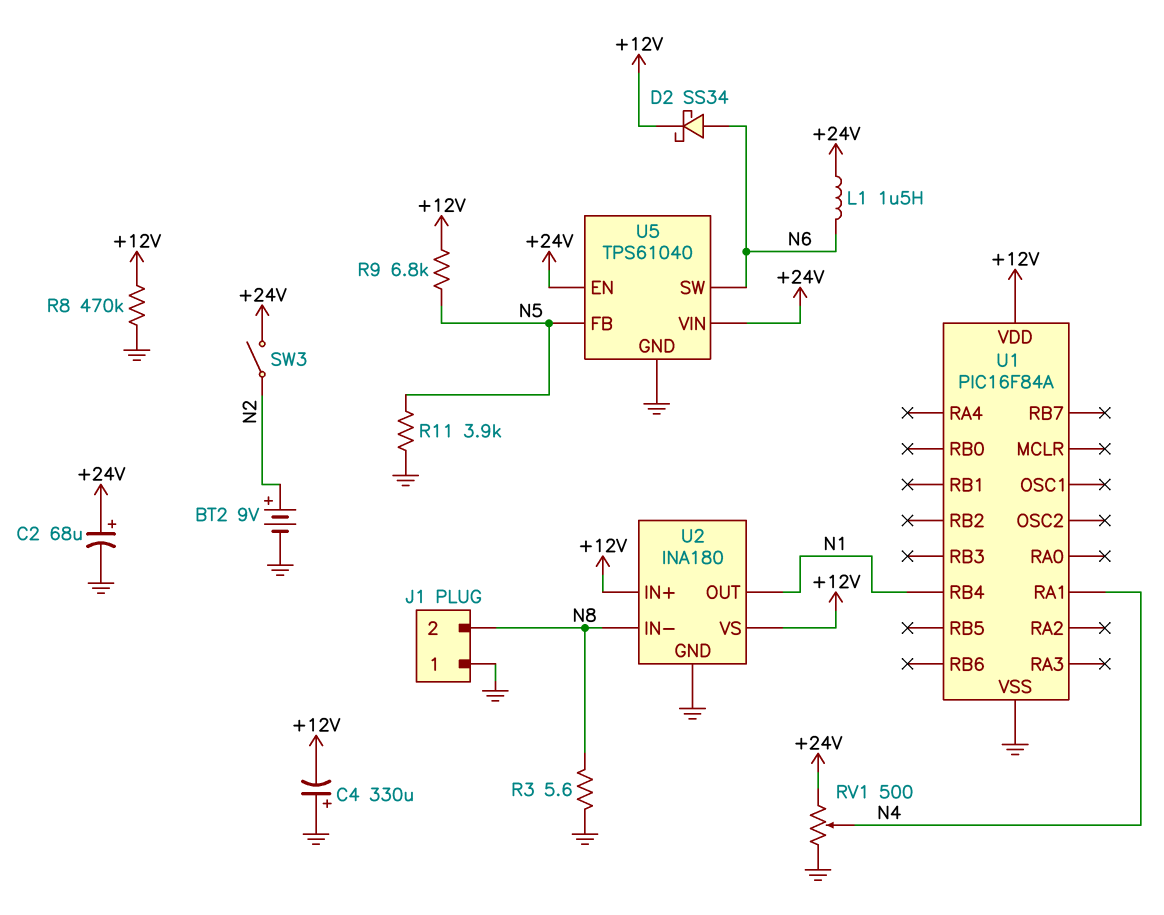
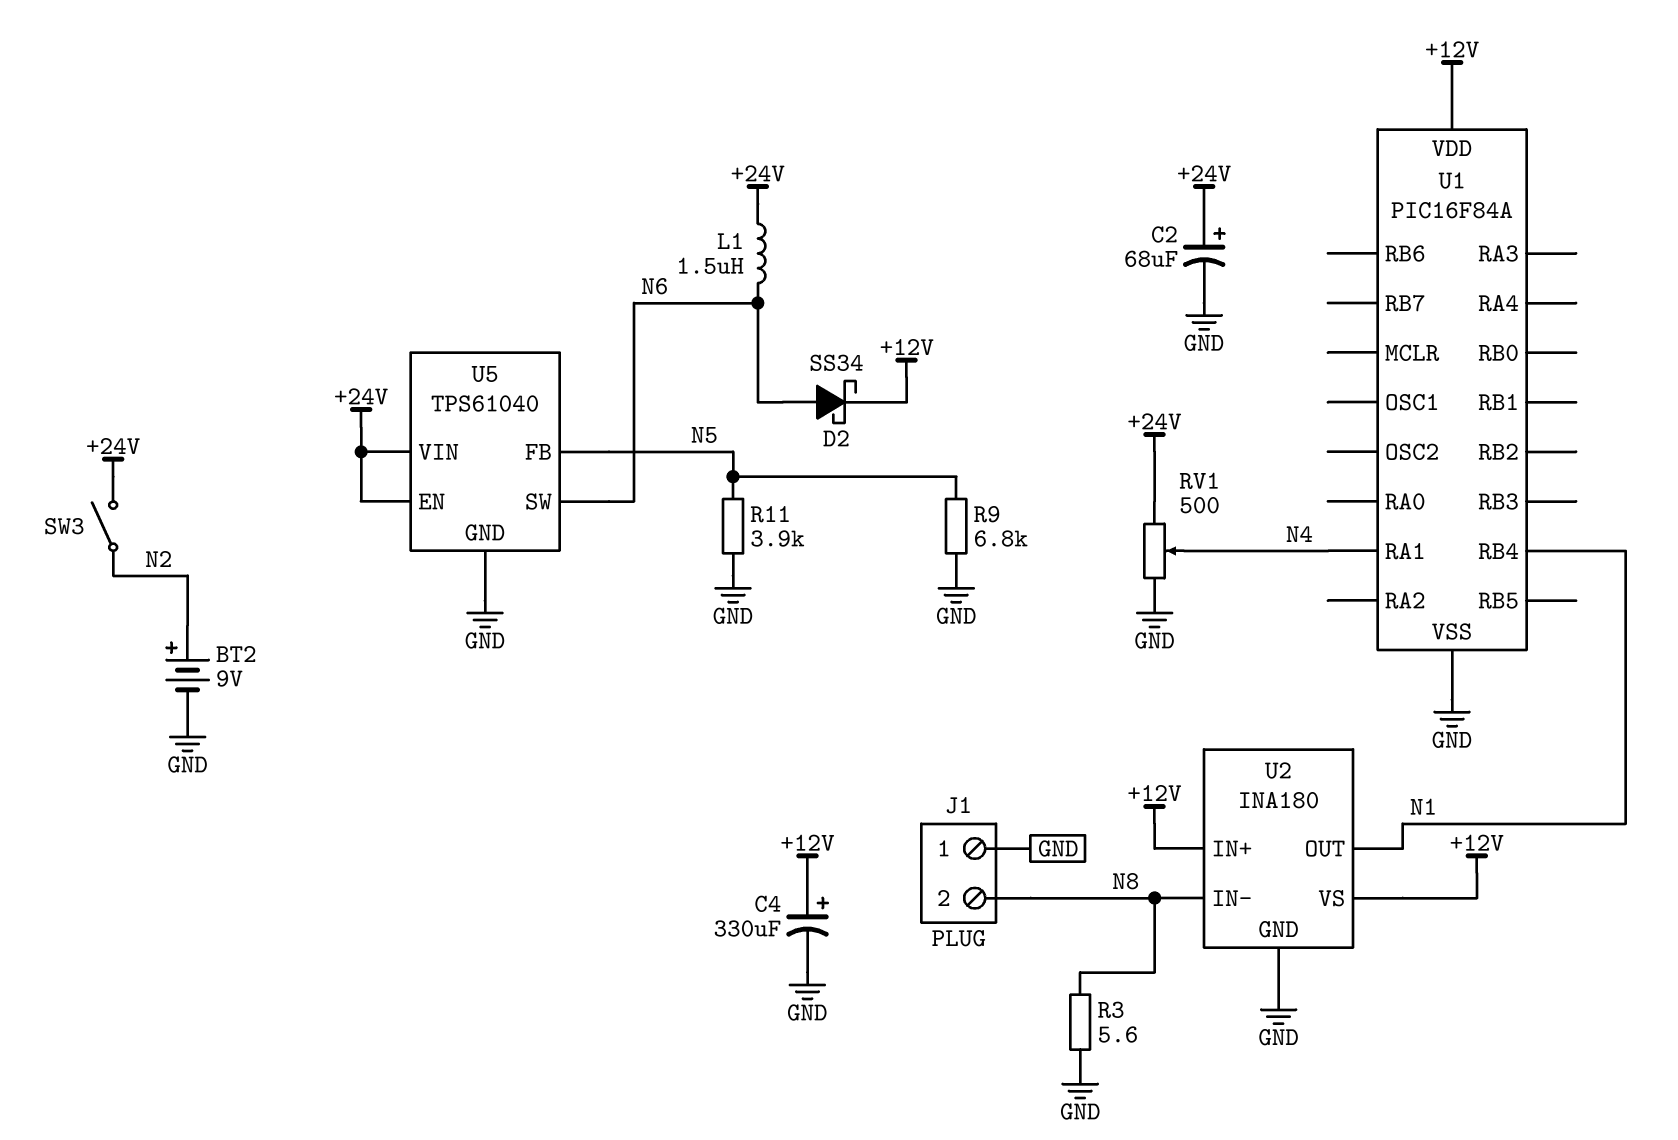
C4: 330uF (plus GND, minus +12V) -> 330uF (plus +12V, minus GND)
R8: 470k (+12V, GND) -> none
R9: 6.8k (+12V, N5) -> 6.8k (GND, N5)

